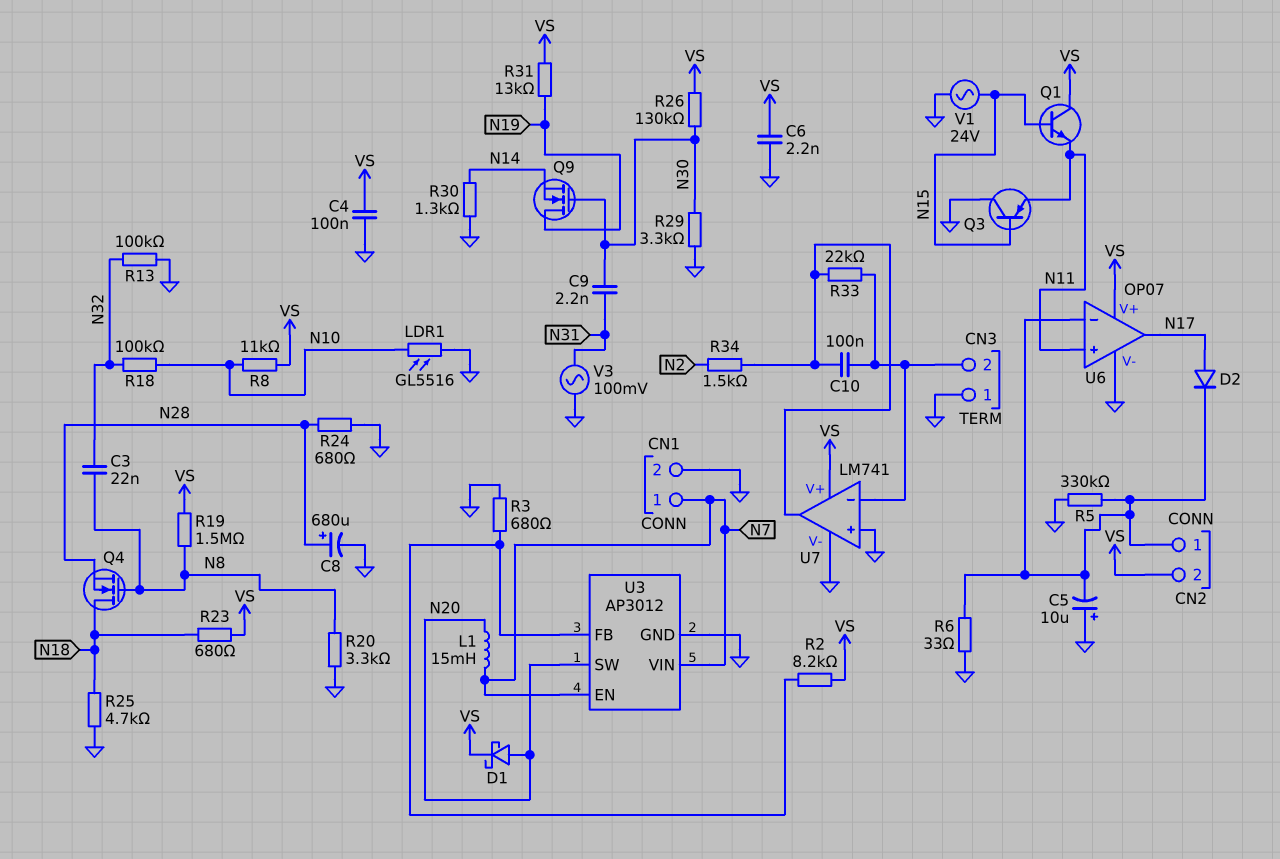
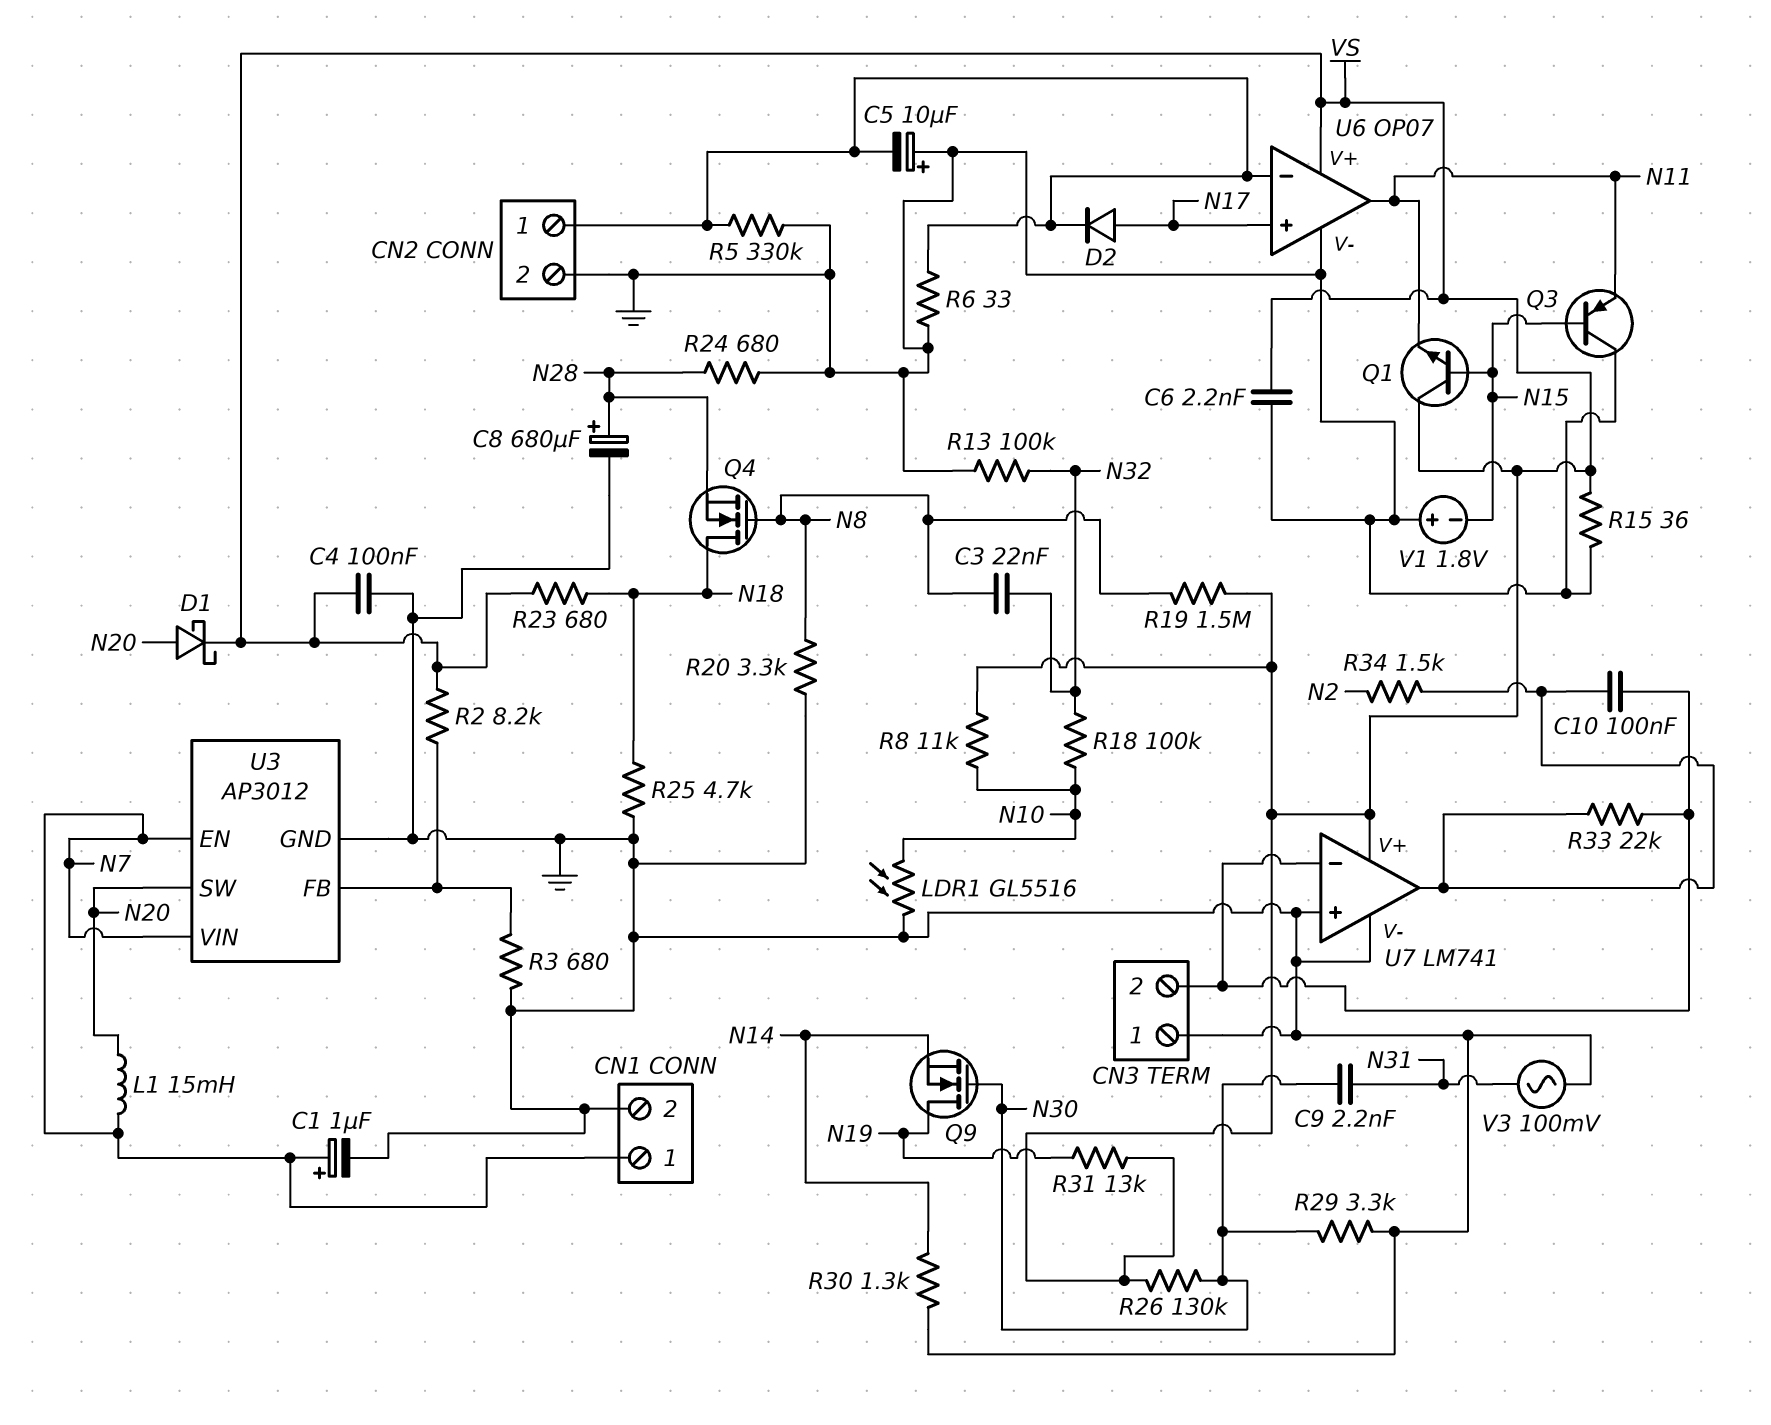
C1: none -> 1uF (plus N7, minus GND)
CN2 pin 2: VS -> GND
R15: none -> 36 (GND, VS)
U6 pin in+: N11 -> N17
U6 pin out: N17 -> N11
V1: AC 24V (GND, N15) -> 1.8V (plus GND, minus N15)

